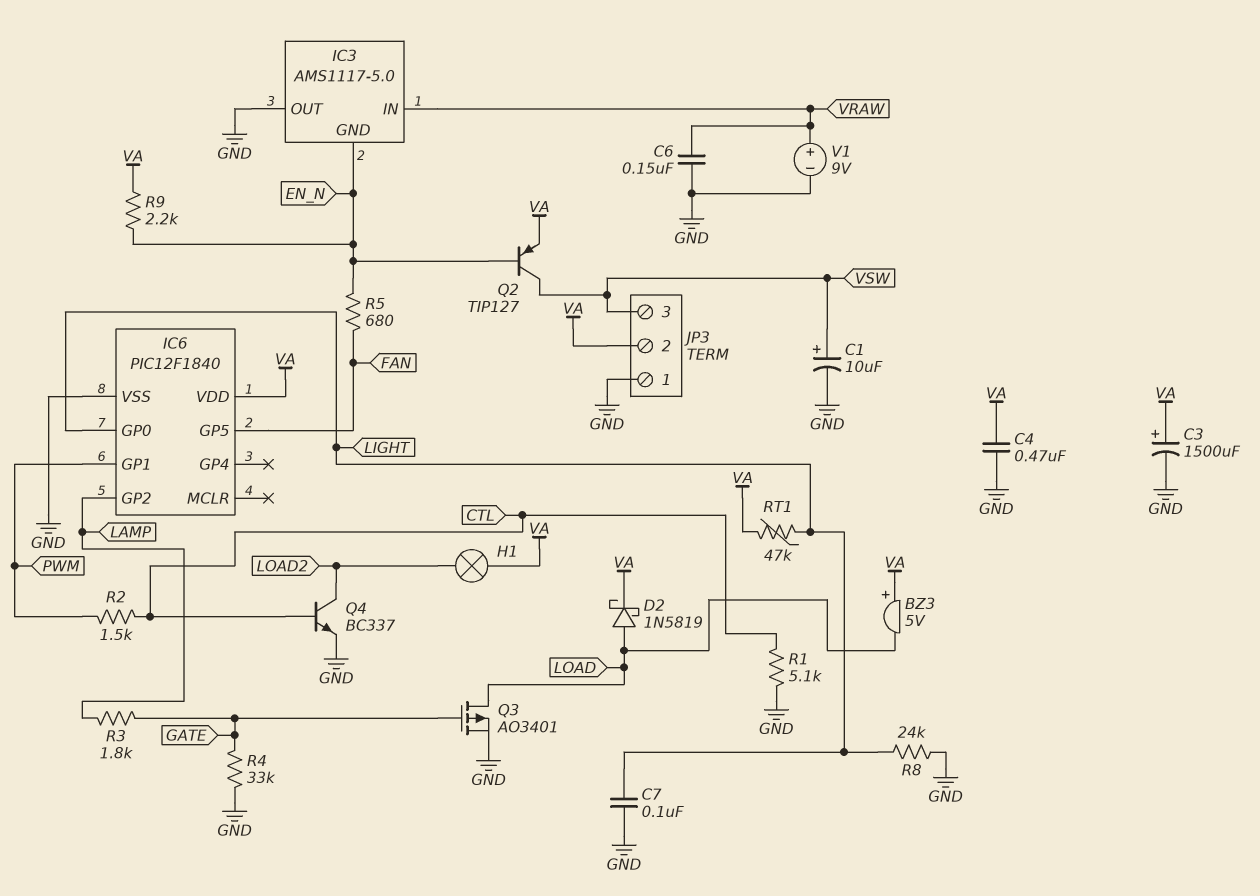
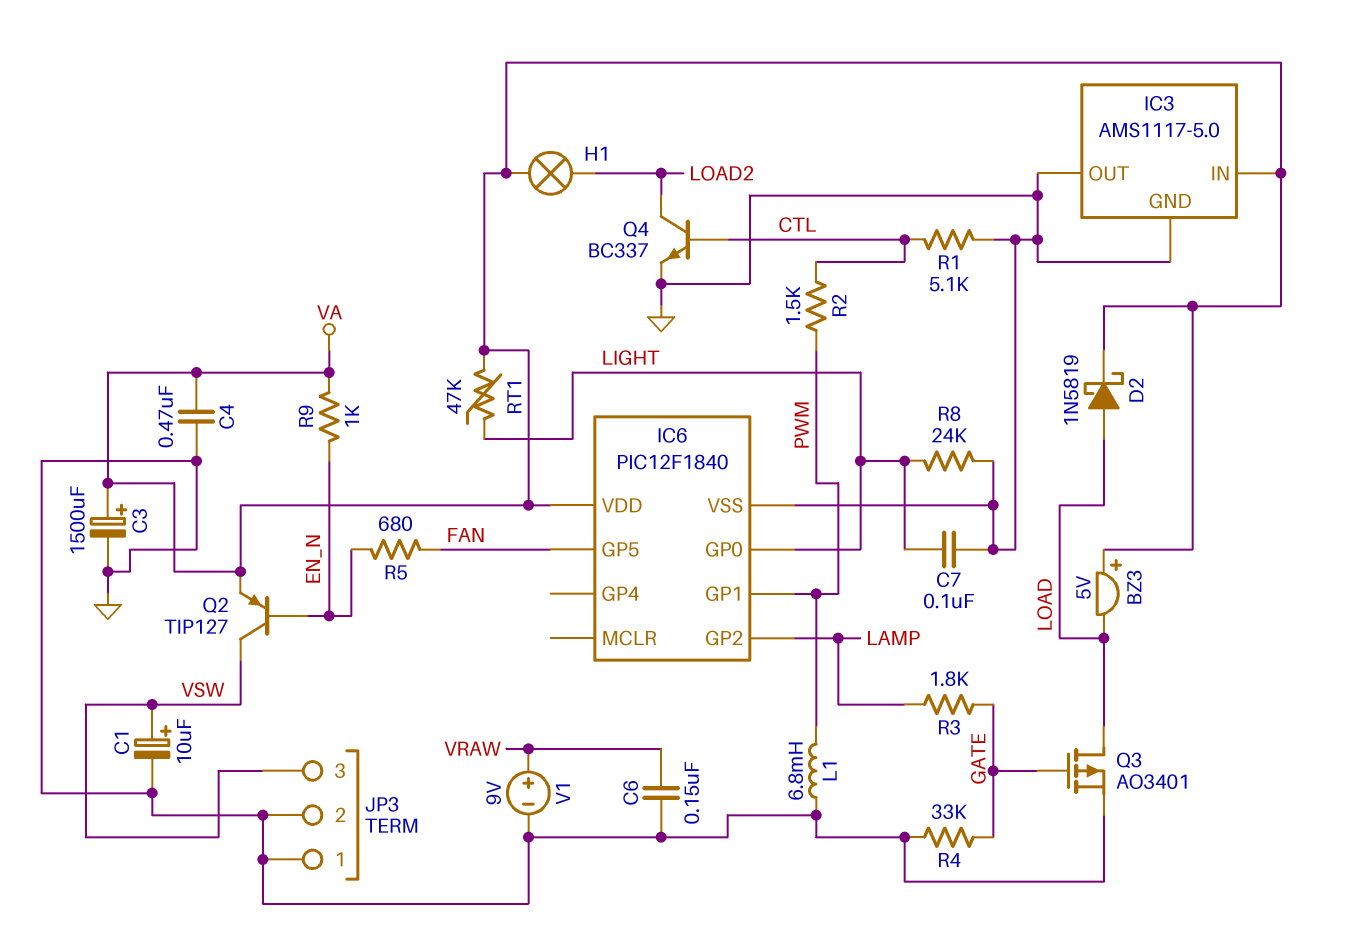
IC3 pin GND: EN_N -> GND
IC3 pin IN: VRAW -> VA
JP3 pin 2: VA -> GND
L1: none -> 6.8mH (GND, PWM)
R9: 2.2k (EN_N, VA) -> 1k (EN_N, VA)

